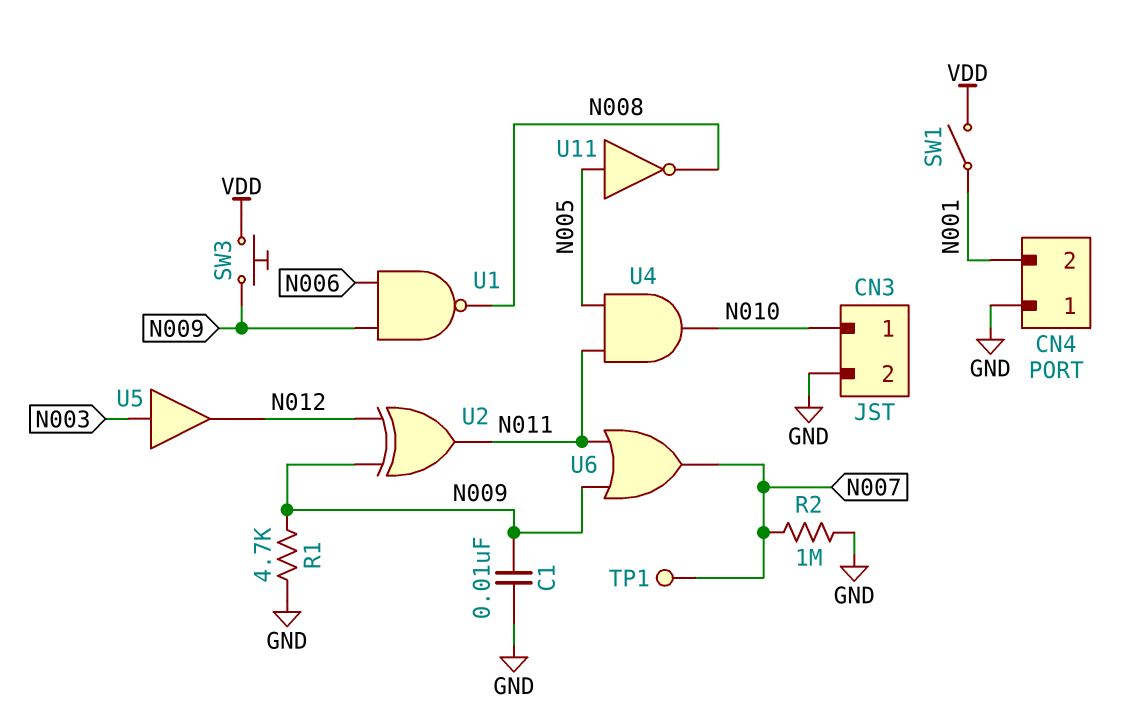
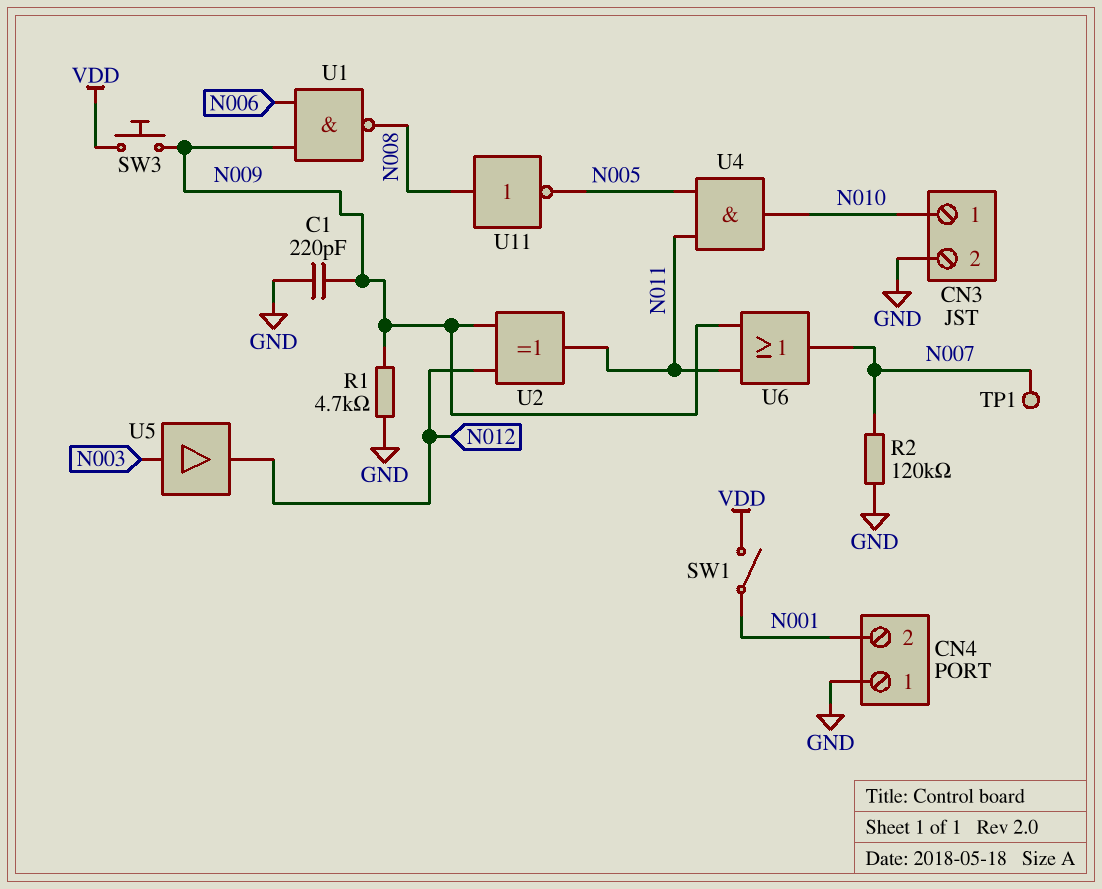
C1: 10nF (GND, N009) -> 220pF (GND, N009)
R2: 1M (GND, N007) -> 120k (GND, N007)
U11: NOT (in N005, out N008) -> NOT (in N008, out N005)

